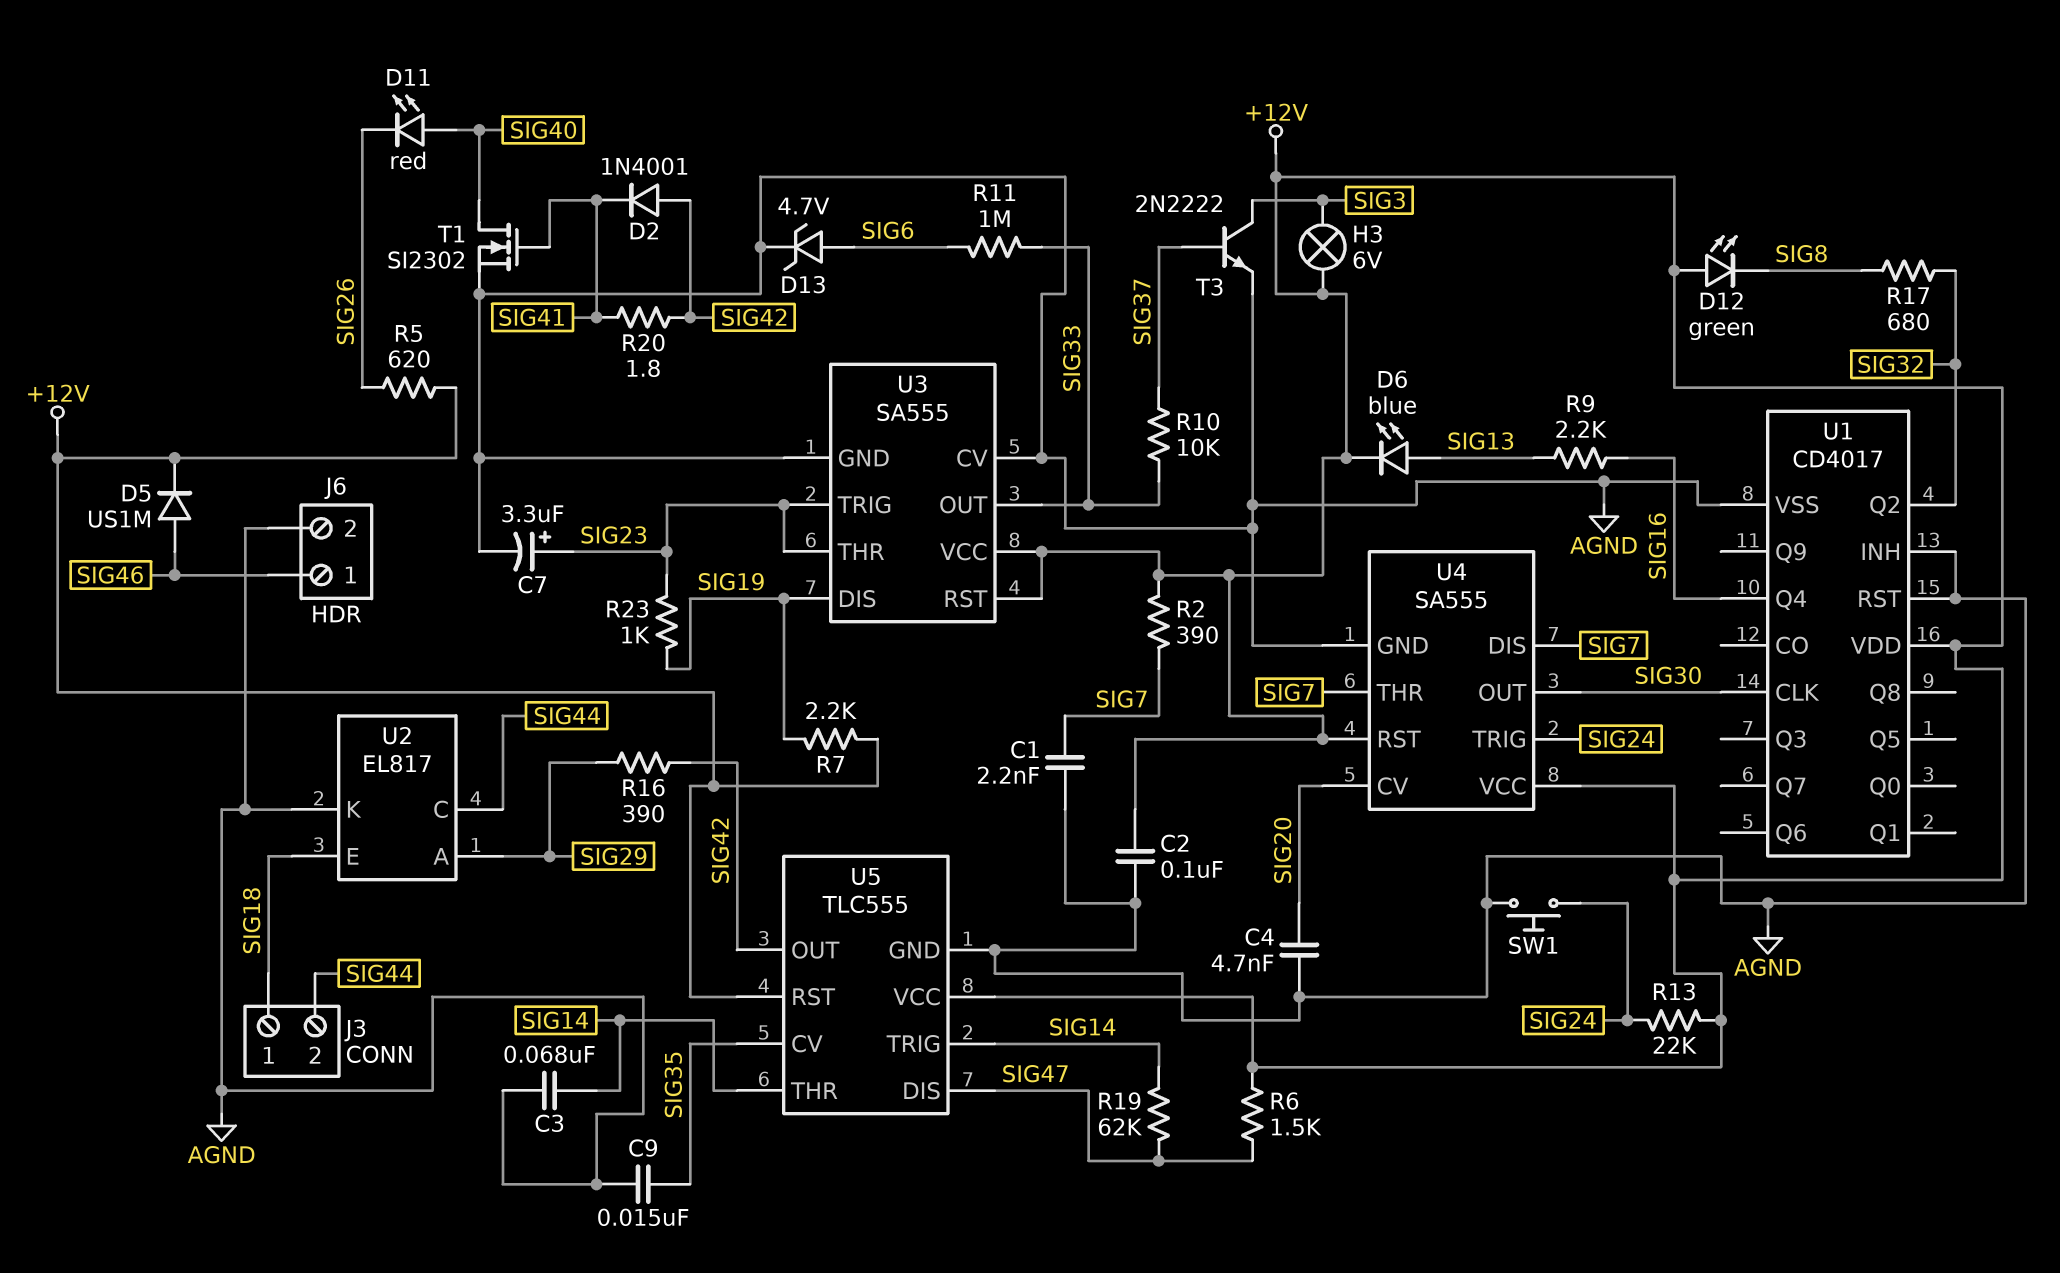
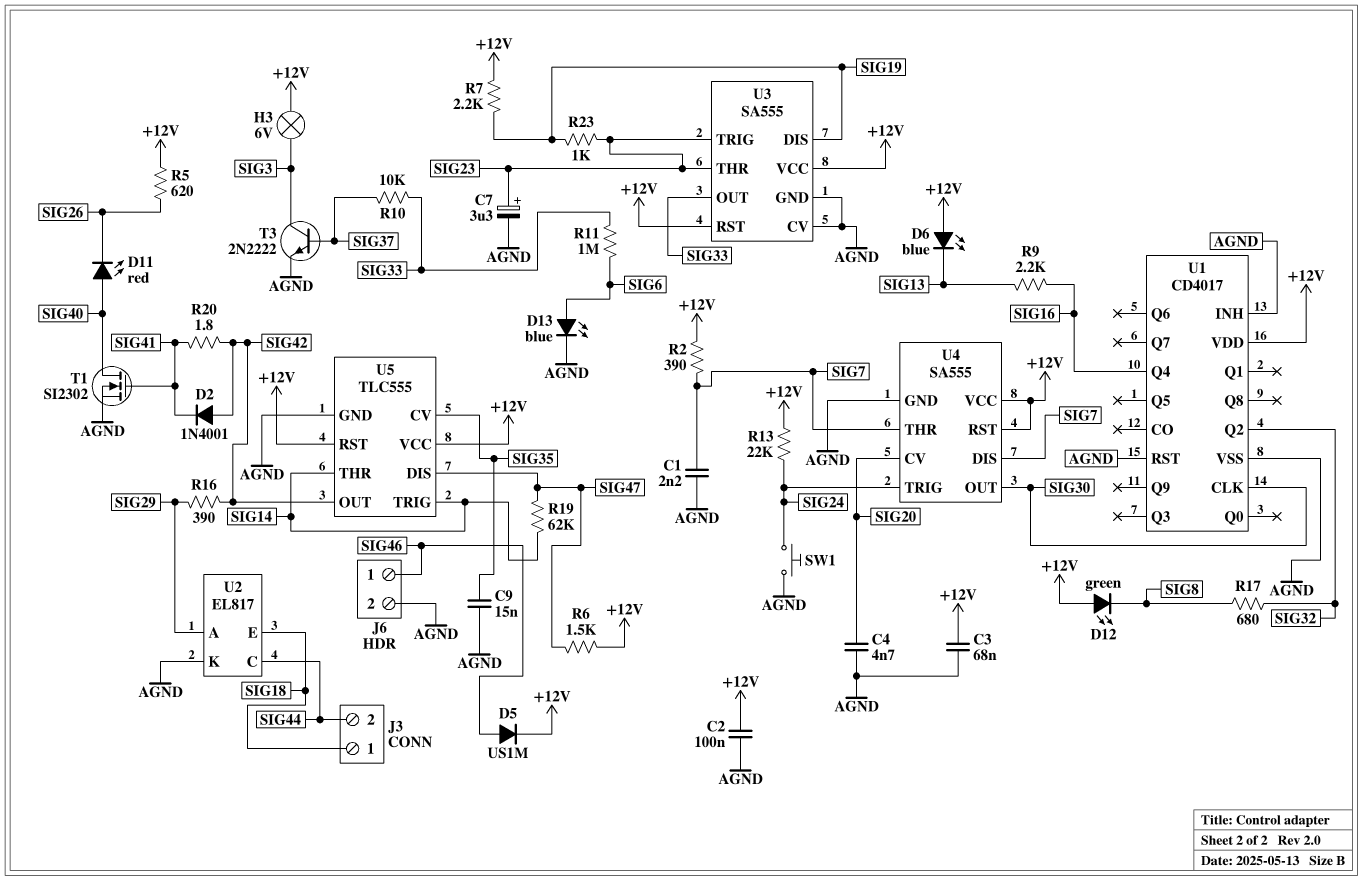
C3: 68nF (AGND, SIG14) -> 68nF (+12V, AGND)
D6: LED blue (A SIG13, K +12V) -> LED blue (A +12V, K SIG13)
D13: zener 4.7V (A SIG6, K AGND) -> LED blue (A SIG6, K AGND)

